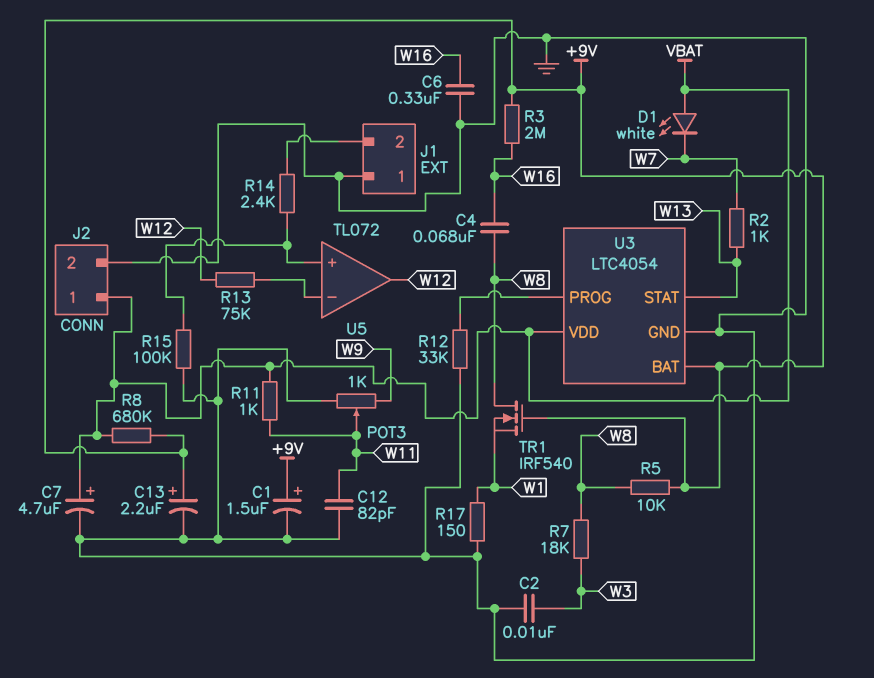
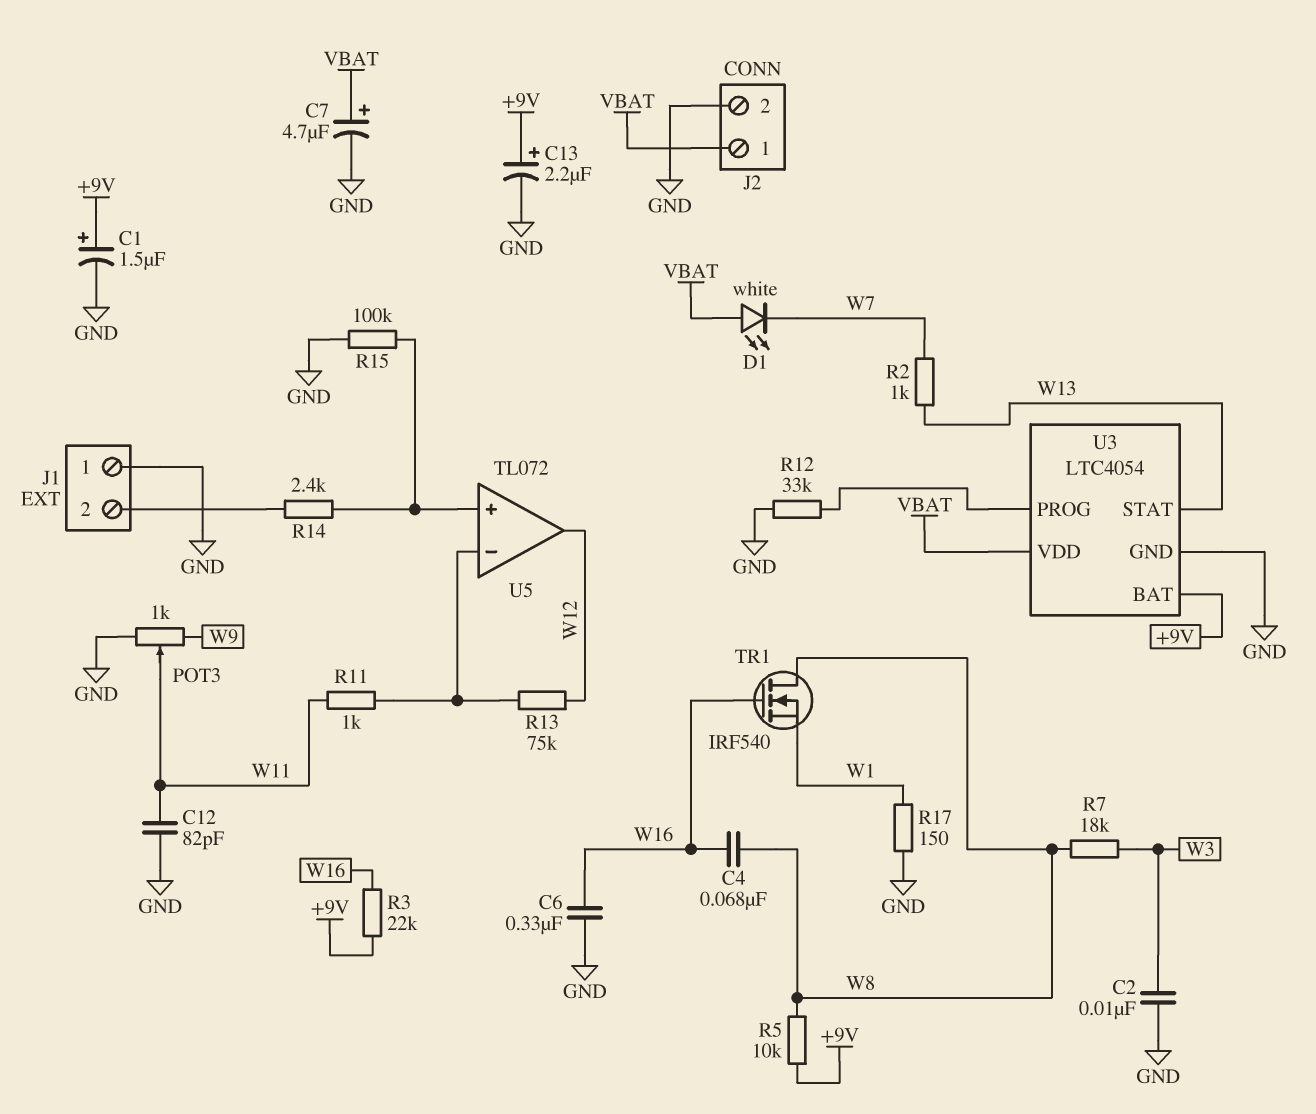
R3: 2M (+9V, W16) -> 22k (+9V, W16)
R8: 680k (+9V, VBAT) -> none
R11: 1k (VBAT, W11) -> 1k (U5/in-, W11)
TR1: NMOS IRF540 (G +9V, D W8, S W1) -> NMOS IRF540 (G W16, D W8, S W1)

